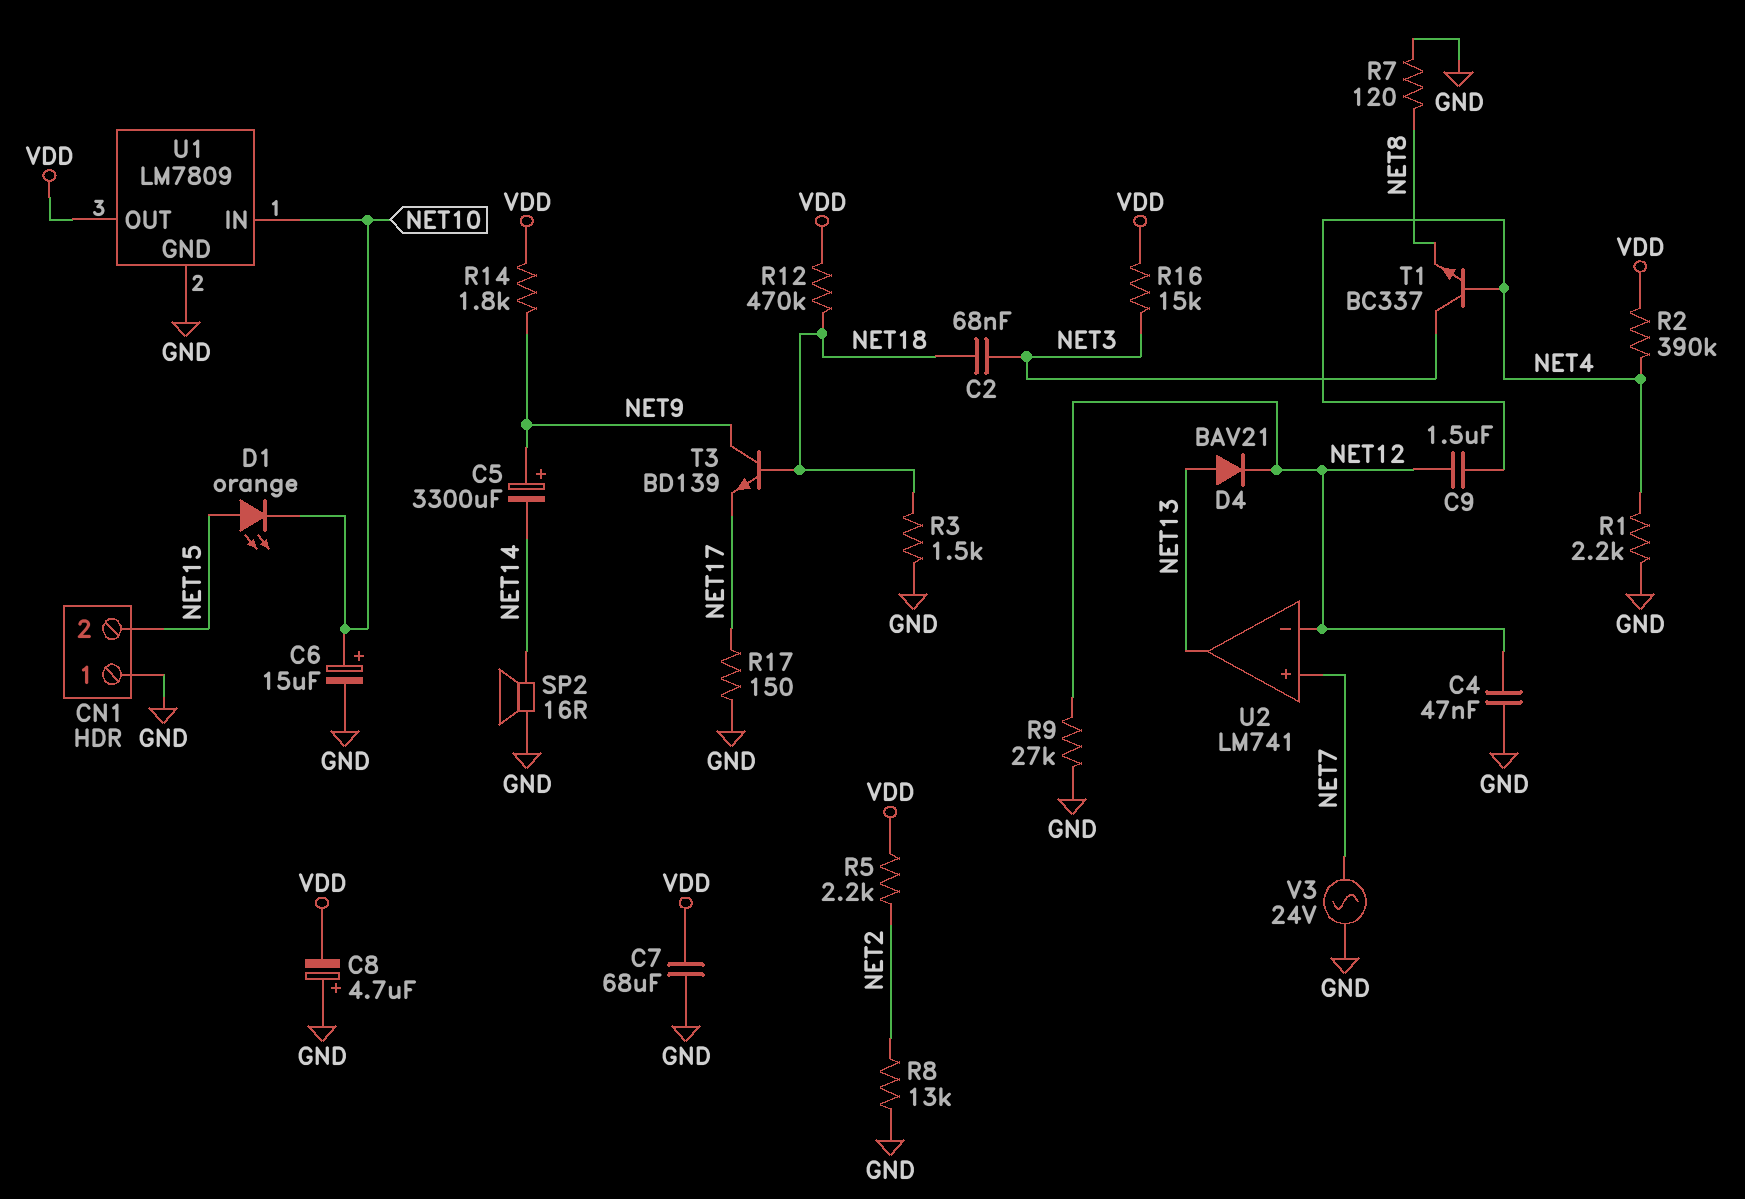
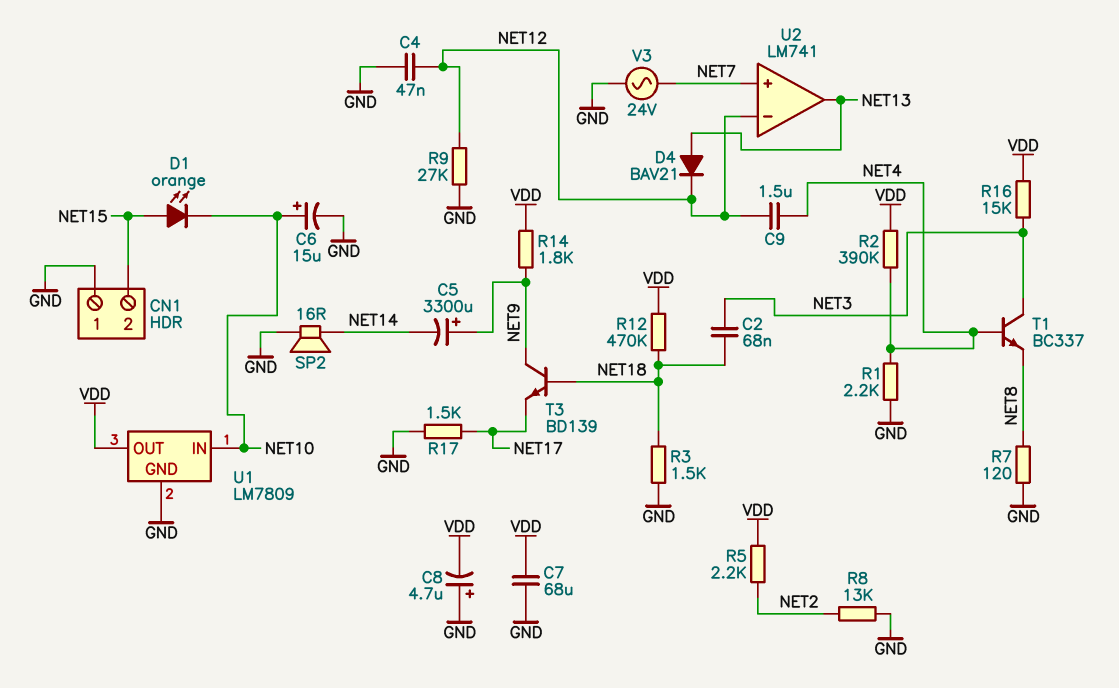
R17: 150 (GND, NET17) -> 1.5k (GND, NET17)

